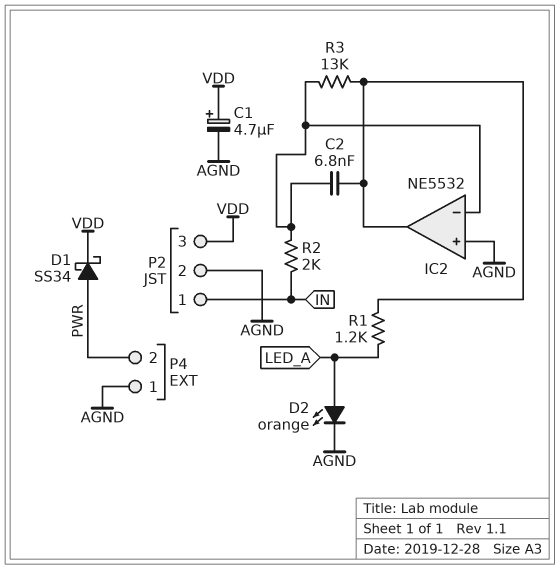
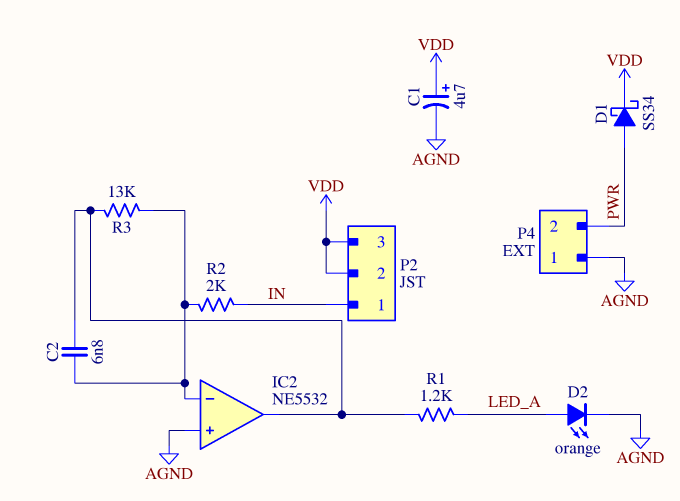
P2 pin 2: AGND -> VDD

